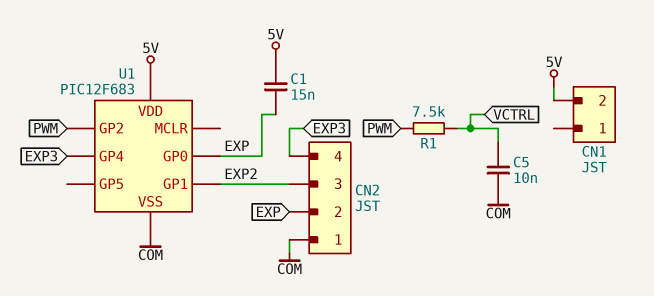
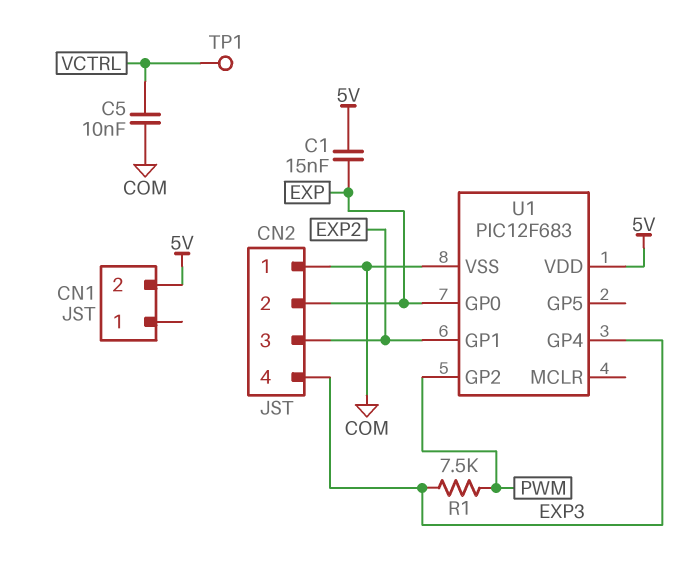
R1: 7.5k (PWM, VCTRL) -> 7.5k (EXP3, PWM)
TP1: none -> test point (VCTRL)

